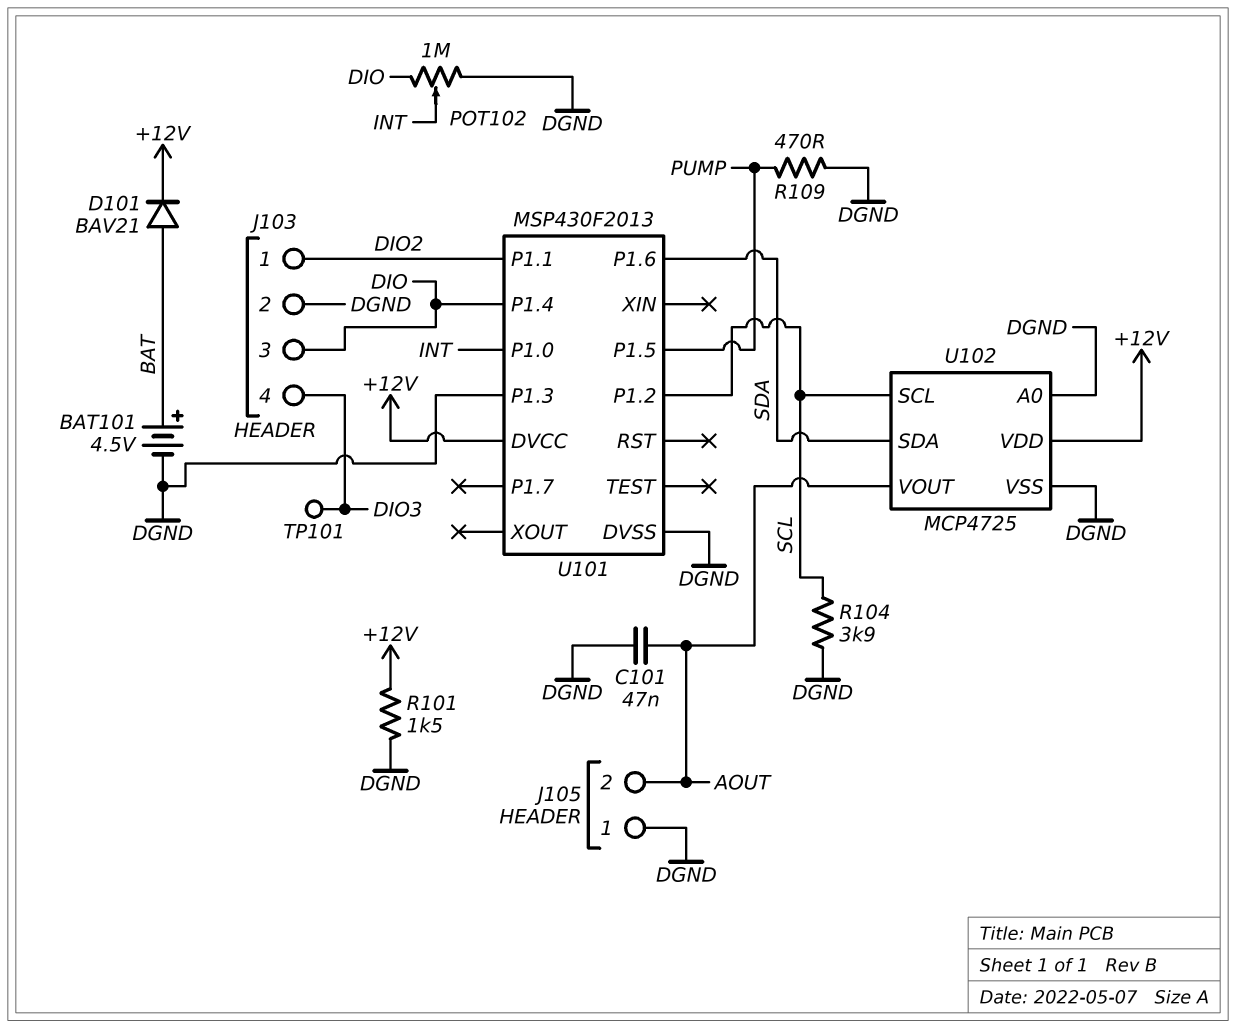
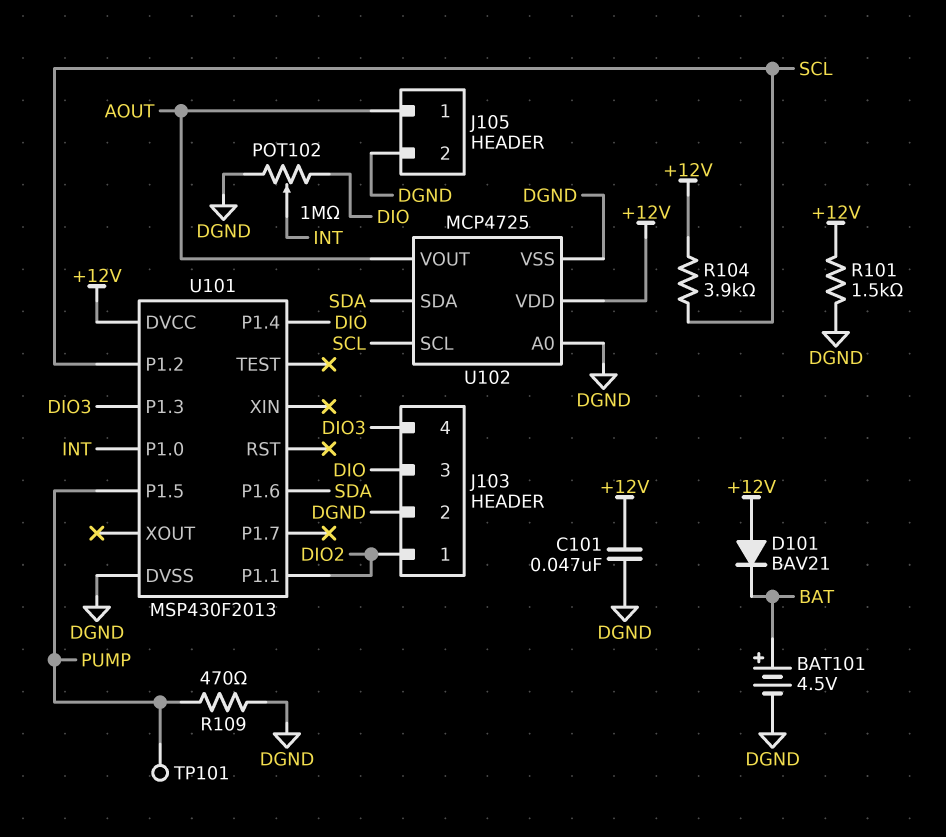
C101: 47nF (AOUT, DGND) -> 47nF (+12V, DGND)
D101: diode BAV21 (A BAT, K +12V) -> diode BAV21 (A +12V, K BAT)
J105 pin 1: DGND -> AOUT
J105 pin 2: AOUT -> DGND
R104: 3.9k (DGND, SCL) -> 3.9k (+12V, SCL)
TP101: test point (DIO3) -> test point (PUMP)
U101 pin P1.3: DGND -> DIO3

